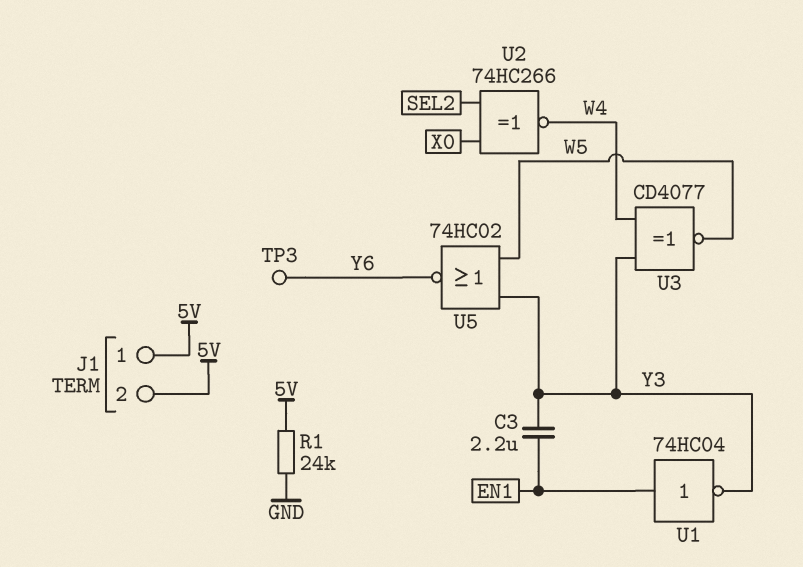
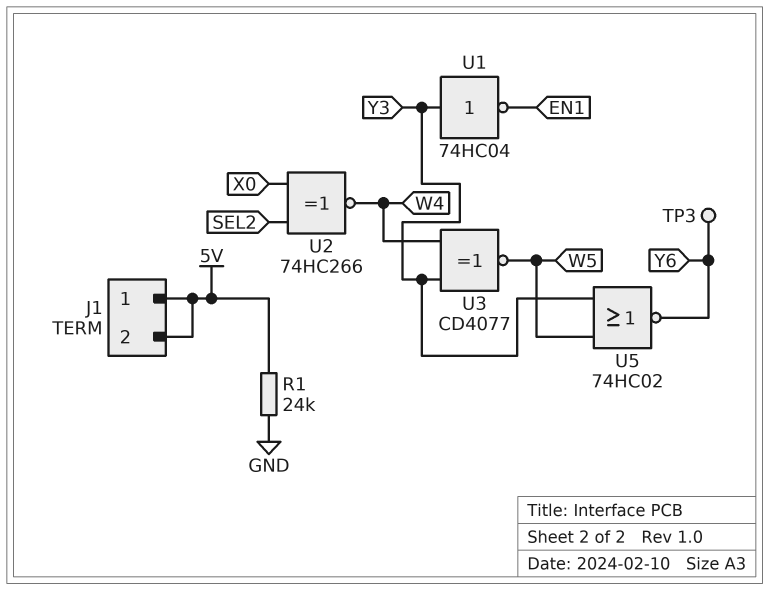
C3: 2.2uF (EN1, Y3) -> none
U1: NOT 74HC04 (in EN1, out Y3) -> NOT 74HC04 (in Y3, out EN1)

